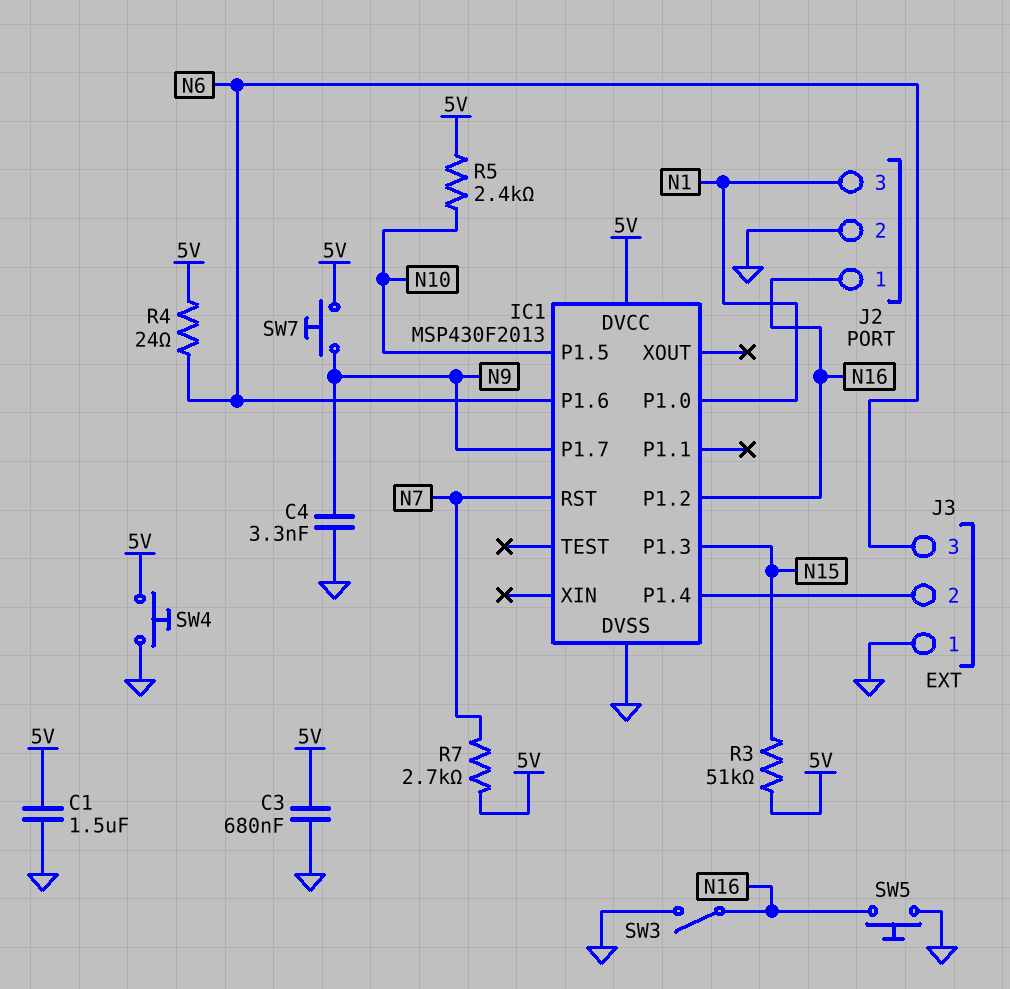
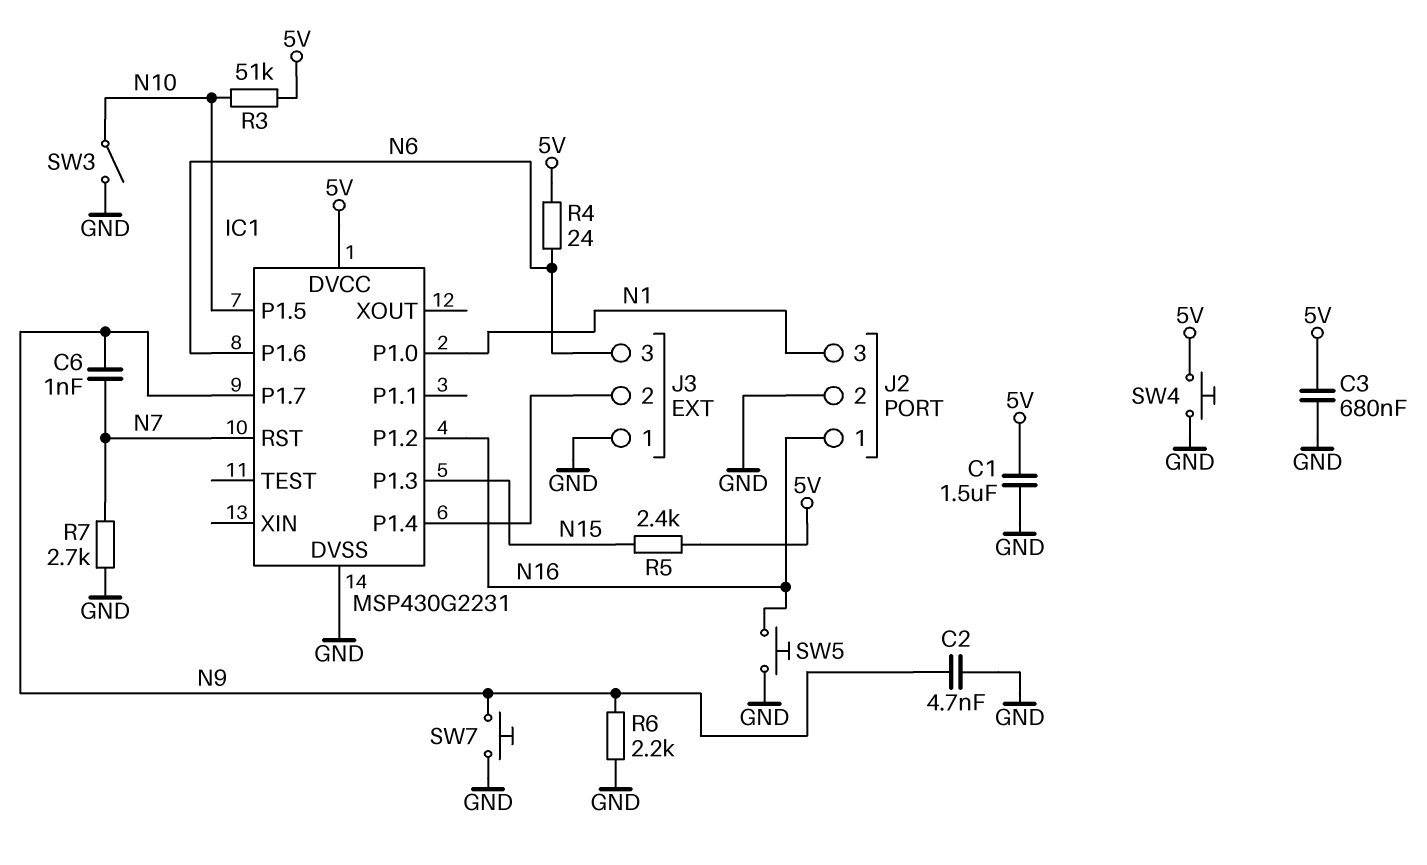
C2: none -> 4.7nF (GND, N9)
C4: 3.3nF (GND, N9) -> none
C6: none -> 1nF (N7, N9)
IC1: MSP430F2013 -> MSP430G2231
R3: 51k (5V, N15) -> 51k (5V, N10)
R5: 2.4k (5V, N10) -> 2.4k (5V, N15)
R6: none -> 2.2k (GND, N9)
R7: 2.7k (5V, N7) -> 2.7k (GND, N7)
SW3: switch (GND, N16) -> switch (GND, N10)
SW7: button (5V, N9) -> button (GND, N9)

